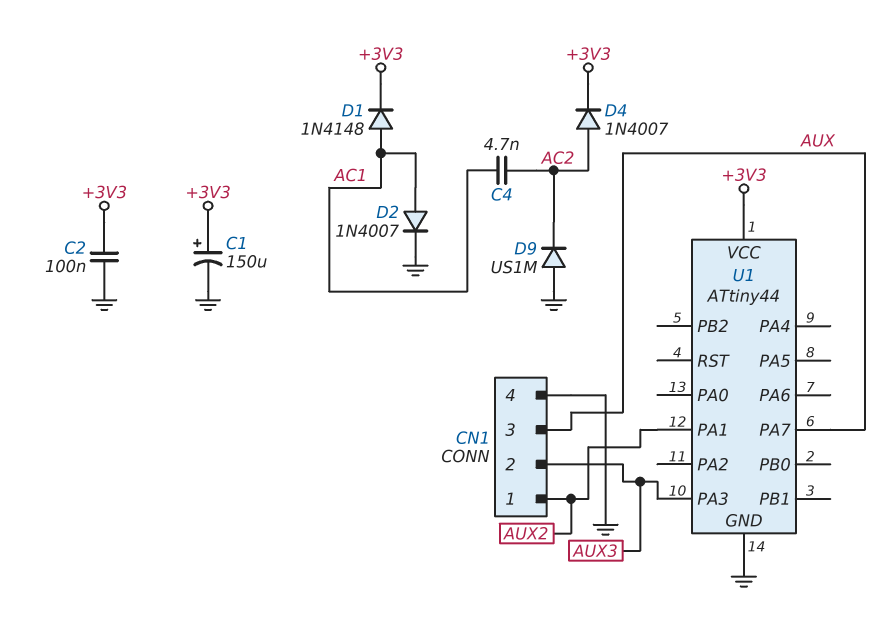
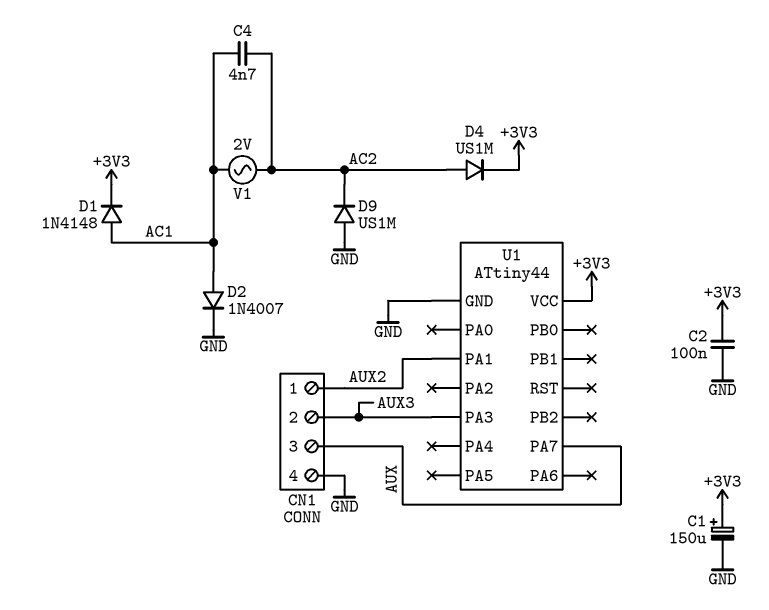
D4: diode 1N4007 (A AC2, K +3V3) -> diode US1M (A AC2, K +3V3)
V1: none -> AC 2V (AC1, AC2)

